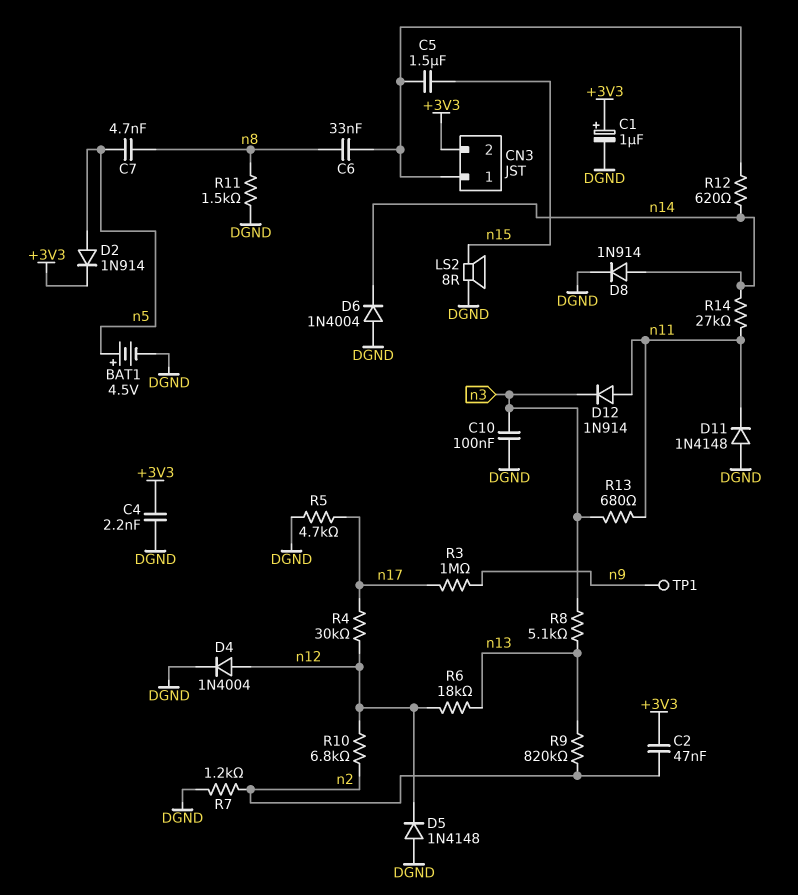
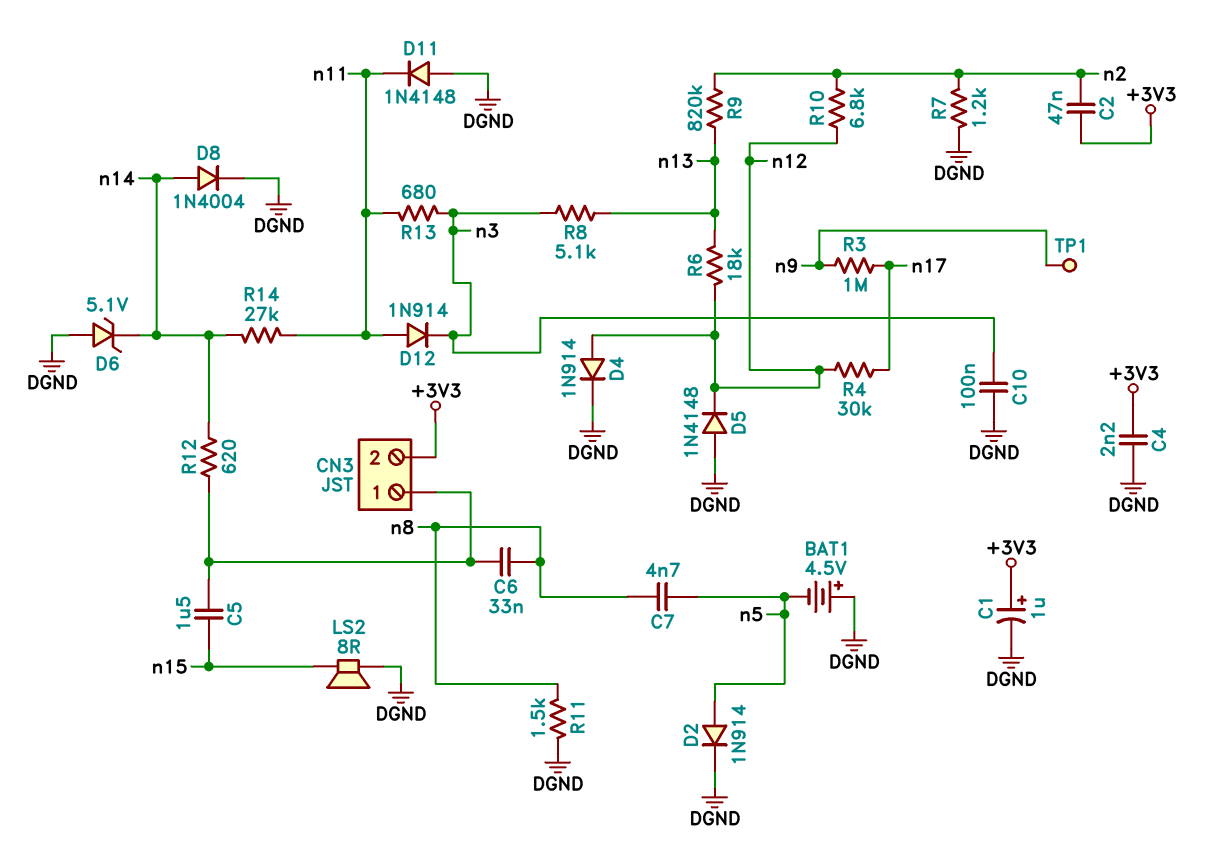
BAT1: 4.5V (plus n5, minus DGND) -> 4.5V (plus DGND, minus n5)
D2: diode 1N914 (A n5, K +3V3) -> diode 1N914 (A n5, K DGND)
D4: diode 1N4004 (A n12, K DGND) -> diode 1N914 (A n12, K DGND)
D6: diode 1N4004 (A DGND, K n14) -> zener 5.1V (A DGND, K n14)
D8: diode 1N914 (A n14, K DGND) -> diode 1N4004 (A n14, K DGND)
R5: 4.7k (DGND, n17) -> none

